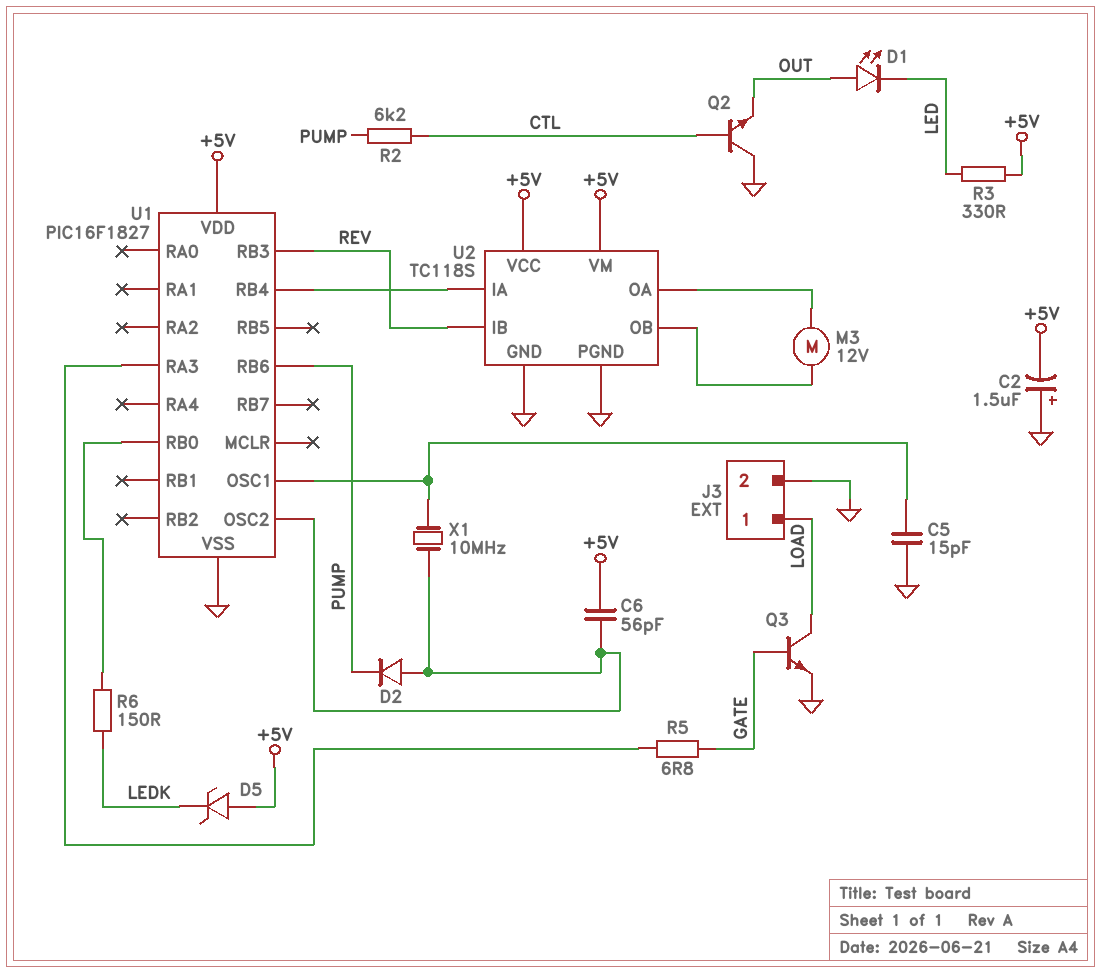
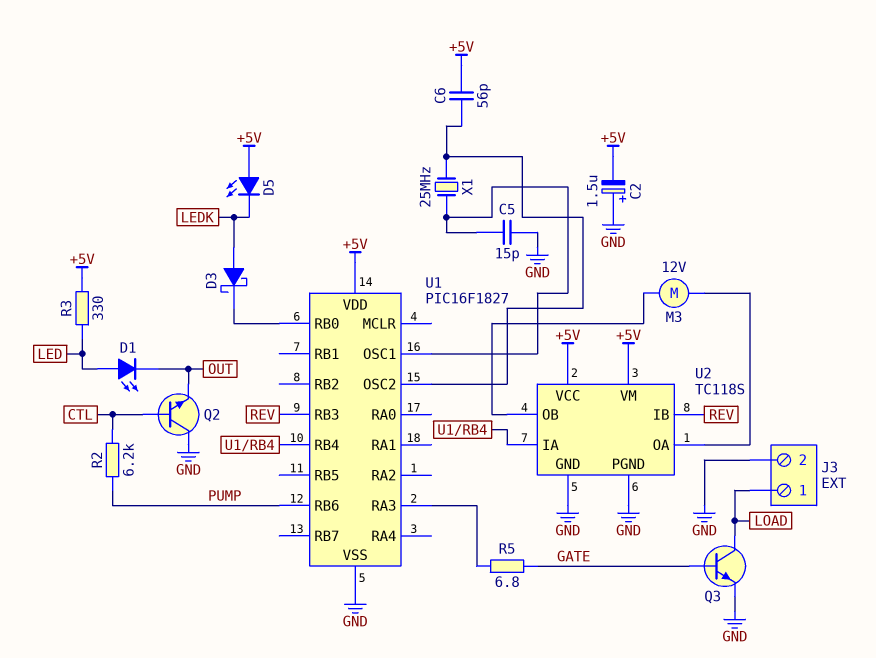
D1: LED (A OUT, K LED) -> LED (A LED, K OUT)
D2: diode (A U1/OSC2, K PUMP) -> none
D3: none -> schottky (A LEDK, K U1/RB0)
D5: zener (A +5V, K LEDK) -> LED (A +5V, K LEDK)
R6: 150 (LEDK, U1/RB0) -> none
X1: 10MHz (U1/OSC1, U1/OSC2) -> 25MHz (U1/OSC1, U1/OSC2)

